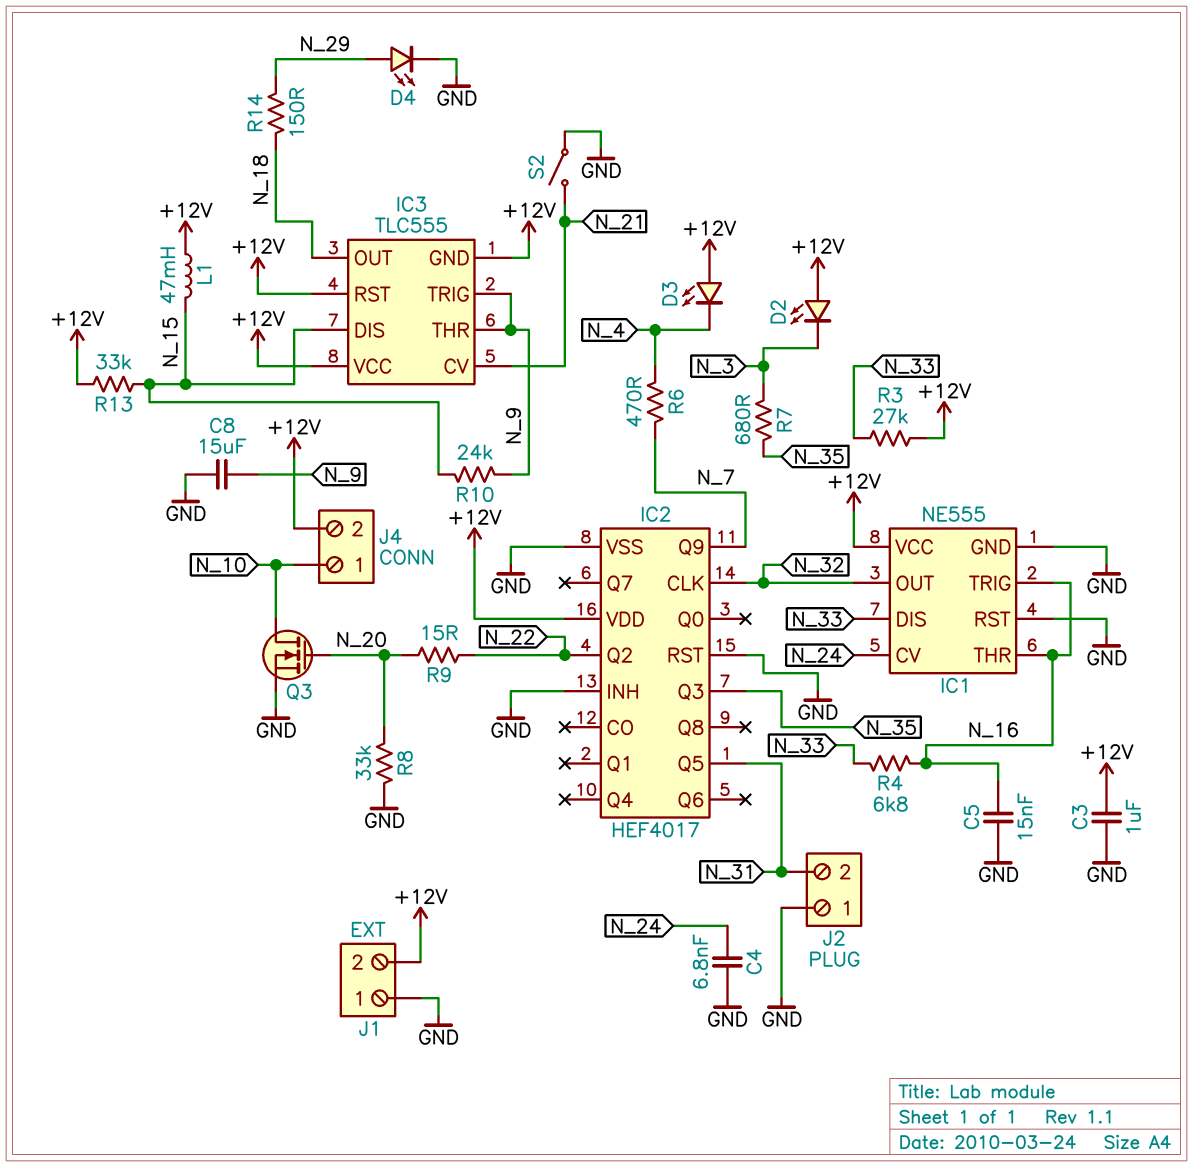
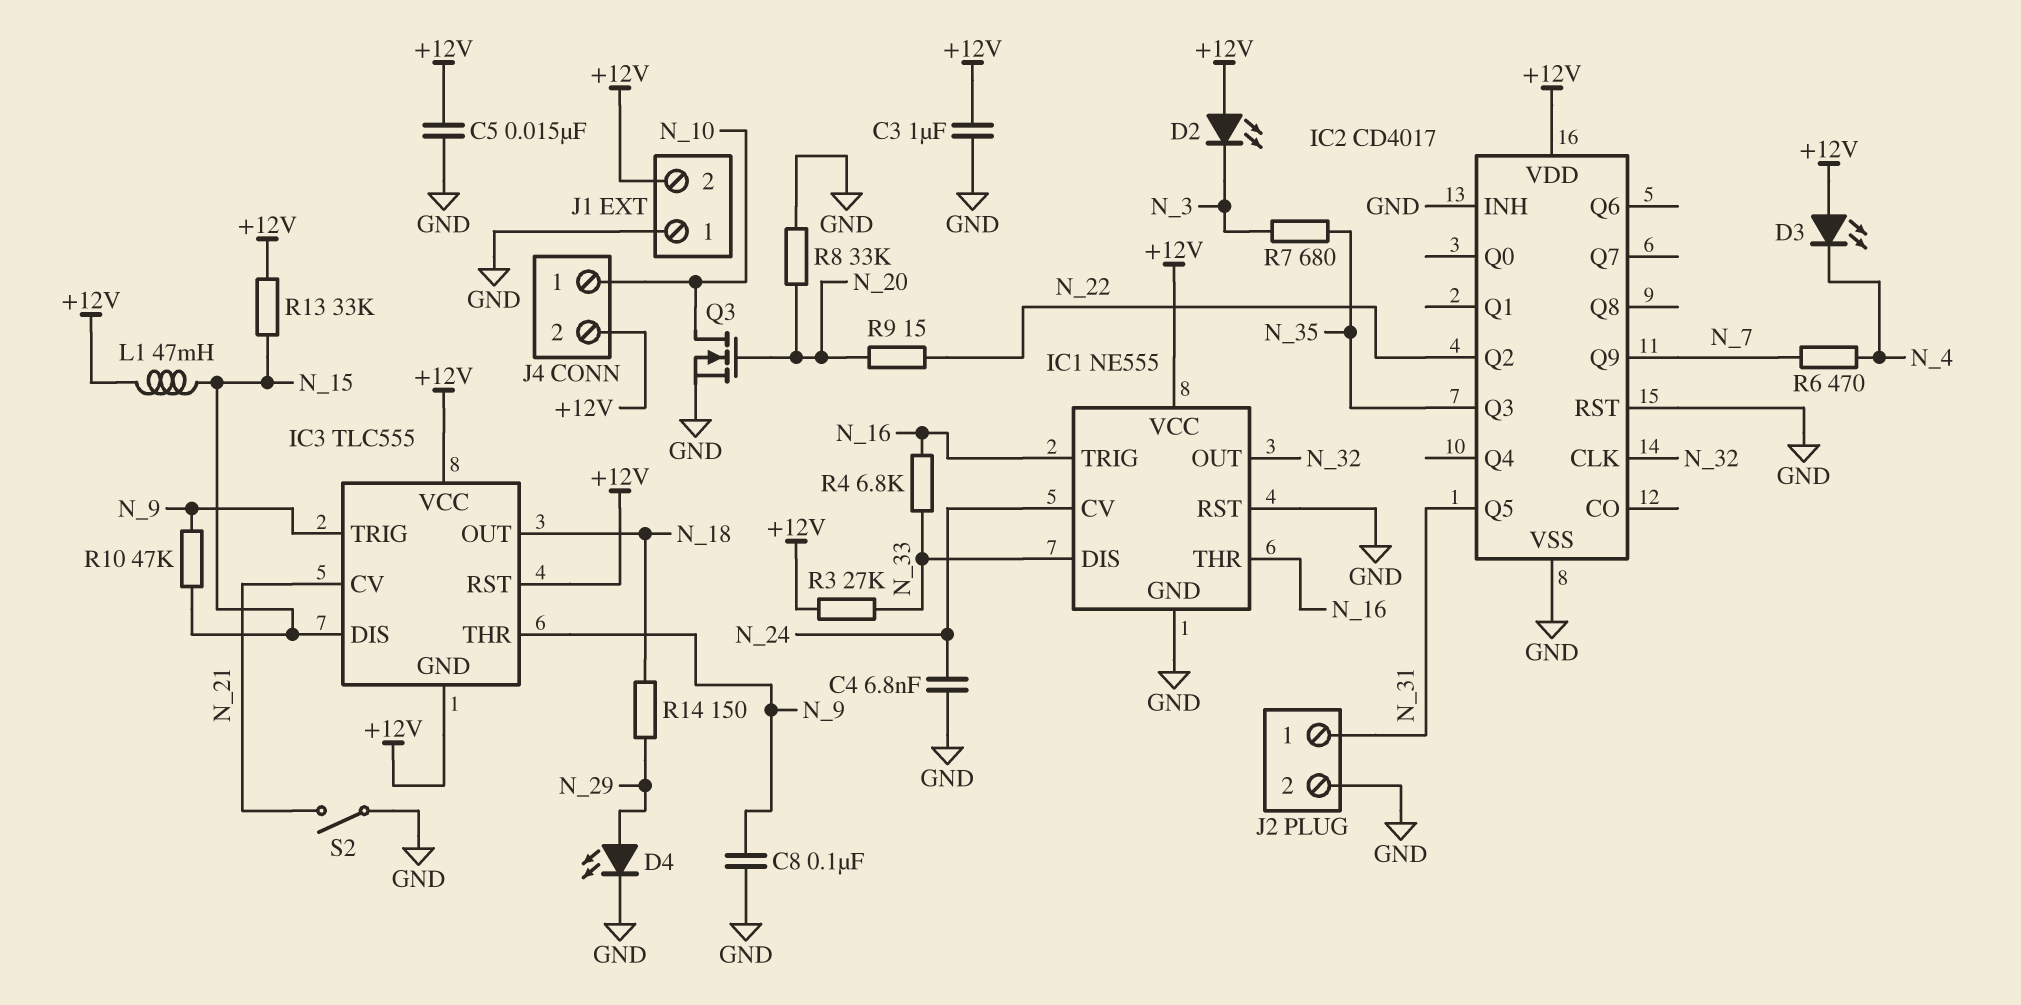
C5: 15nF (GND, N_16) -> 15nF (+12V, GND)
C8: 15uF (GND, N_9) -> 100nF (GND, N_9)
IC2: HEF4017 -> CD4017
J2 pin 1: GND -> N_31
J2 pin 2: N_31 -> GND
R10: 24k (N_9, N_15) -> 47k (N_9, N_15)

